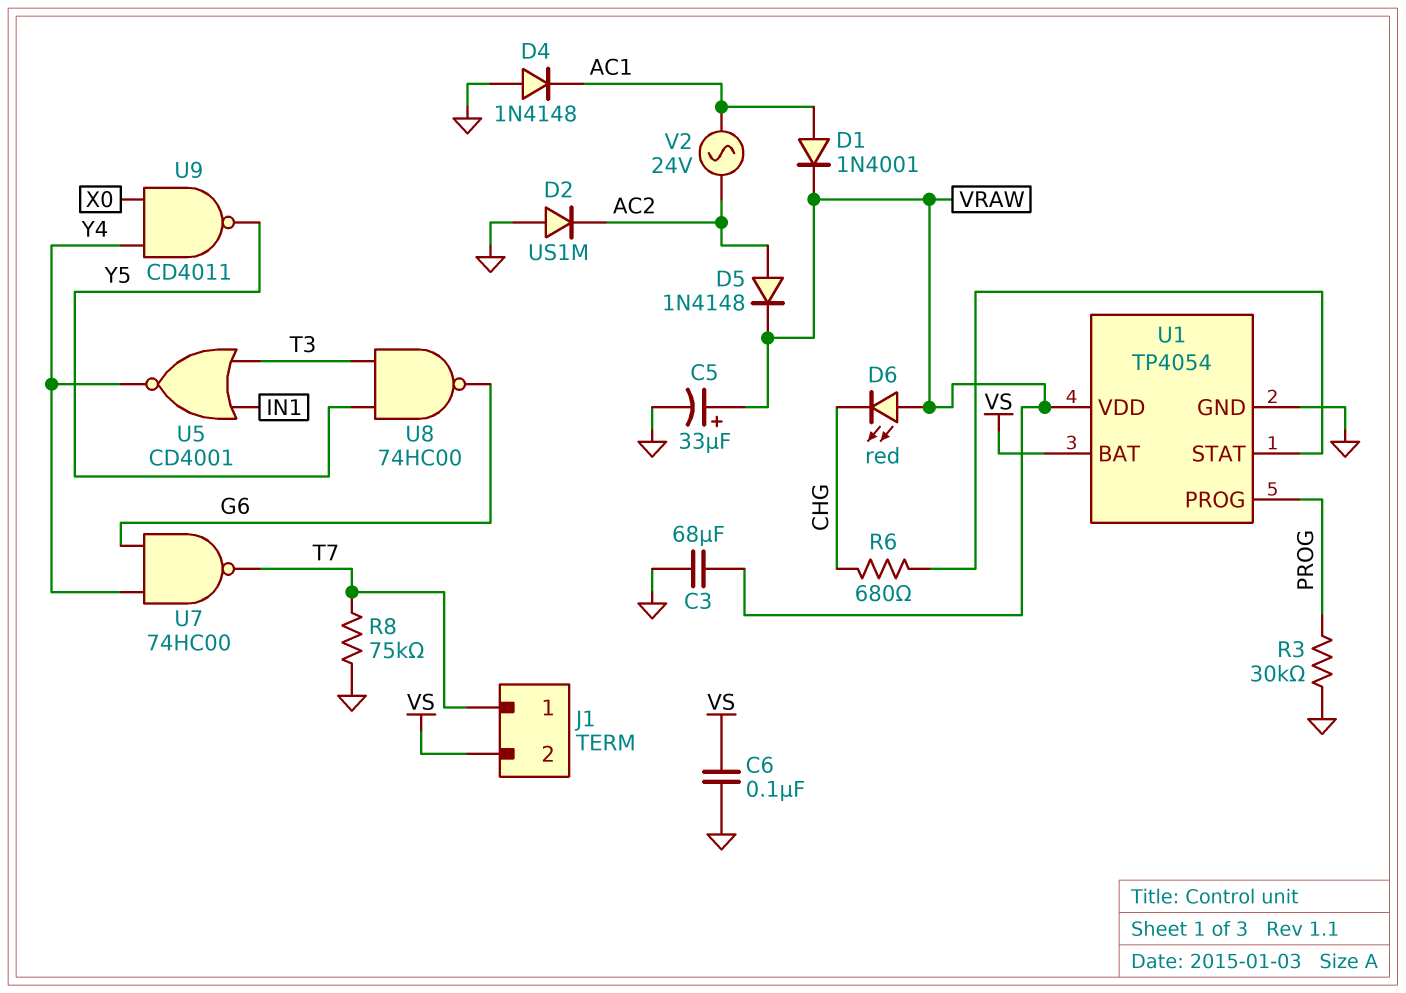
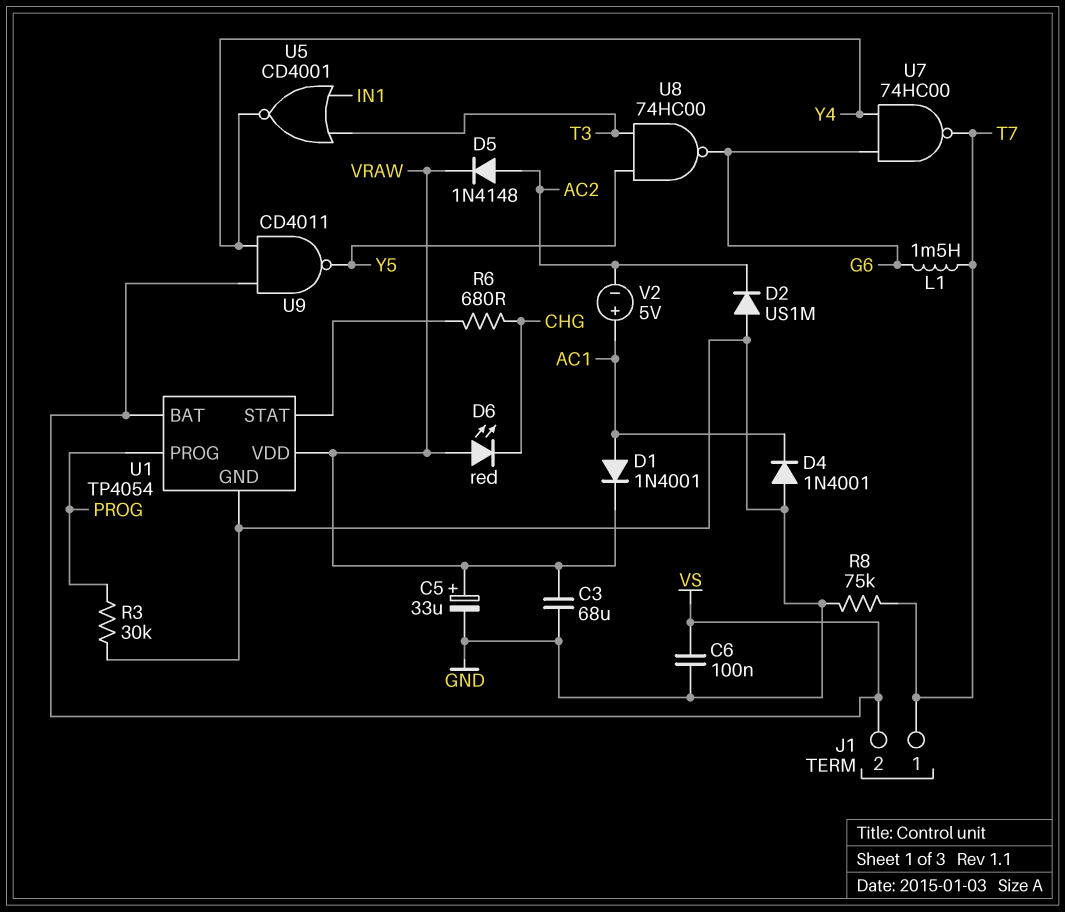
D4: diode 1N4148 (A GND, K AC1) -> diode 1N4001 (A GND, K AC1)
L1: none -> 1.5mH (G6, T7)
U9: NAND CD4011 (in X0, in Y4, out Y5) -> NAND CD4011 (in VS, in Y4, out Y5)
V2: AC 24V (AC1, AC2) -> 5V (plus AC1, minus AC2)

